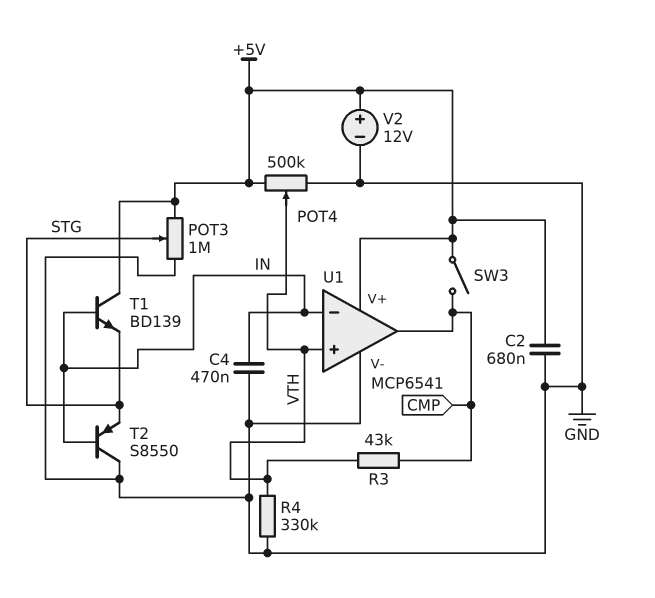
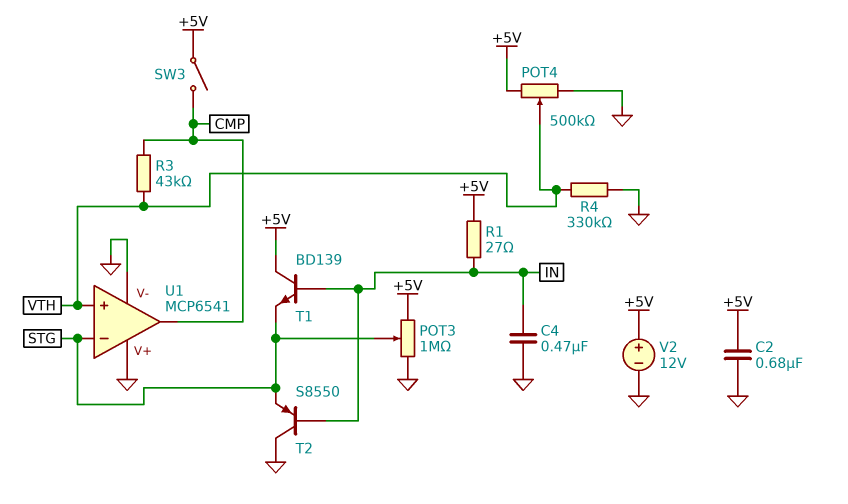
R1: none -> 27 (+5V, IN)
U1 pin V+: +5V -> GND
U1 pin in-: IN -> STG

